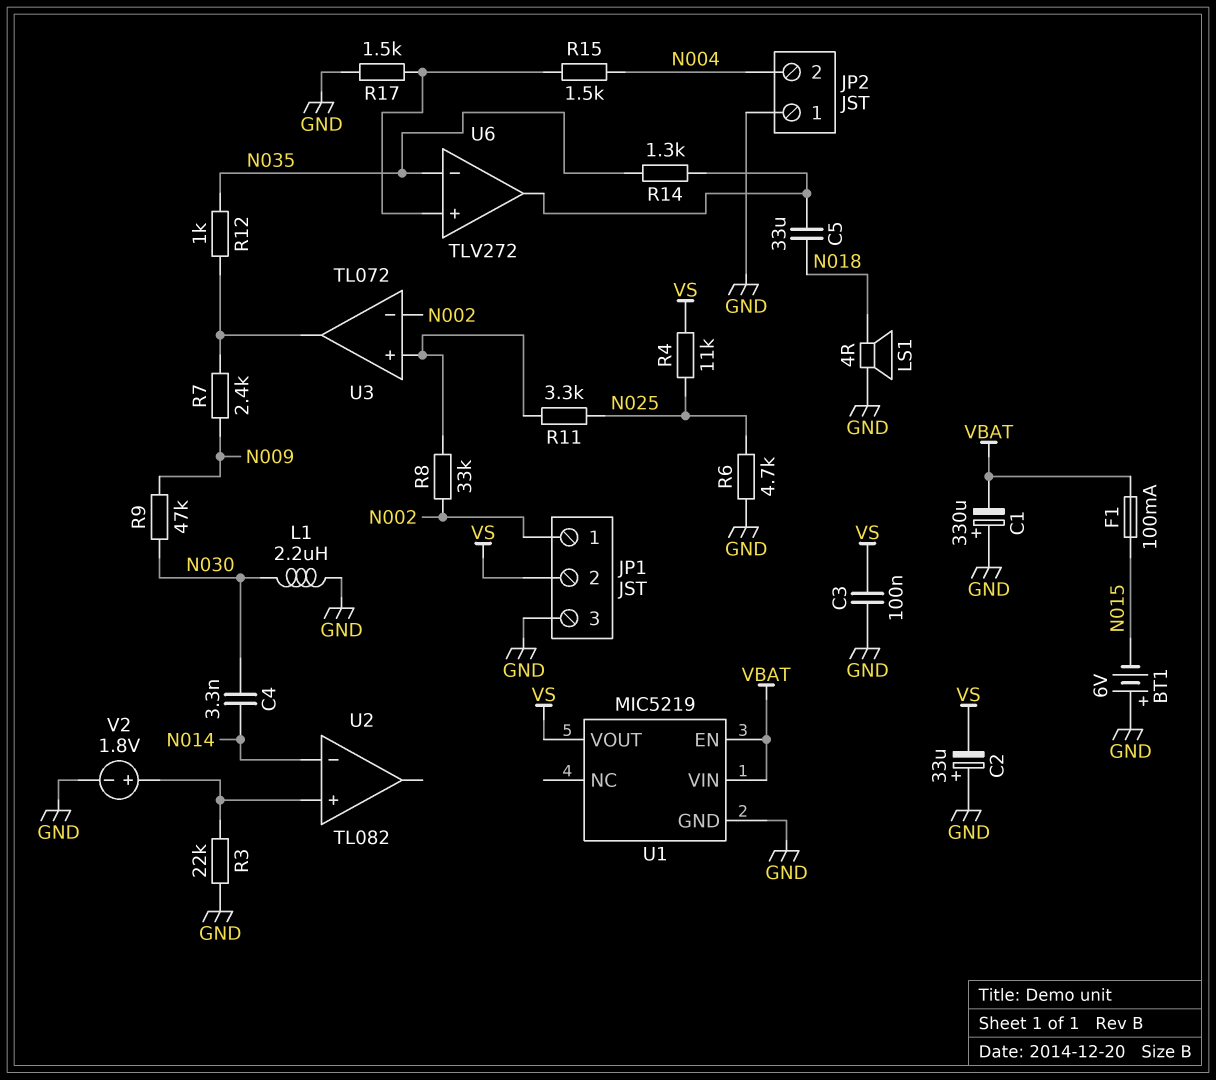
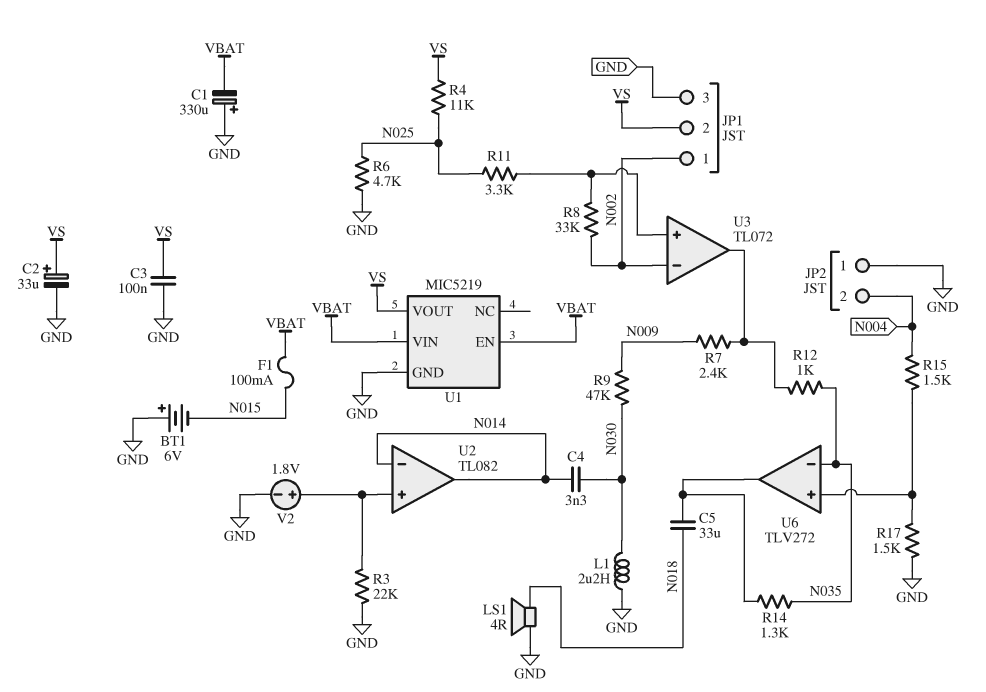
C2: 33uF (plus GND, minus VS) -> 33uF (plus VS, minus GND)
U2 pin out: none -> N014

